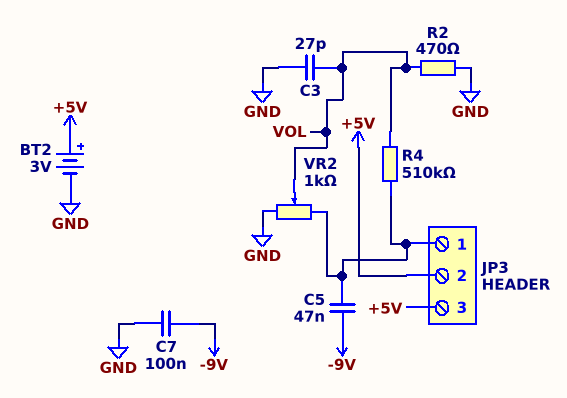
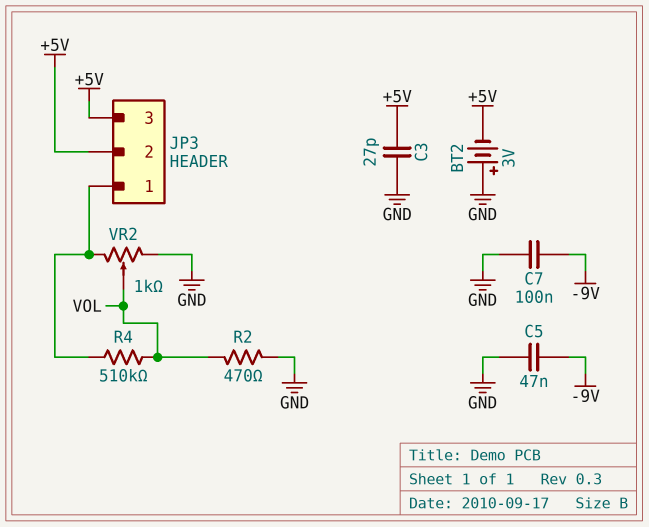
BT2: 3V (plus +5V, minus GND) -> 3V (plus GND, minus +5V)
C3: 27pF (GND, VOL) -> 27pF (+5V, GND)
C5: 47nF (-9V, JP3/1) -> 47nF (-9V, GND)

